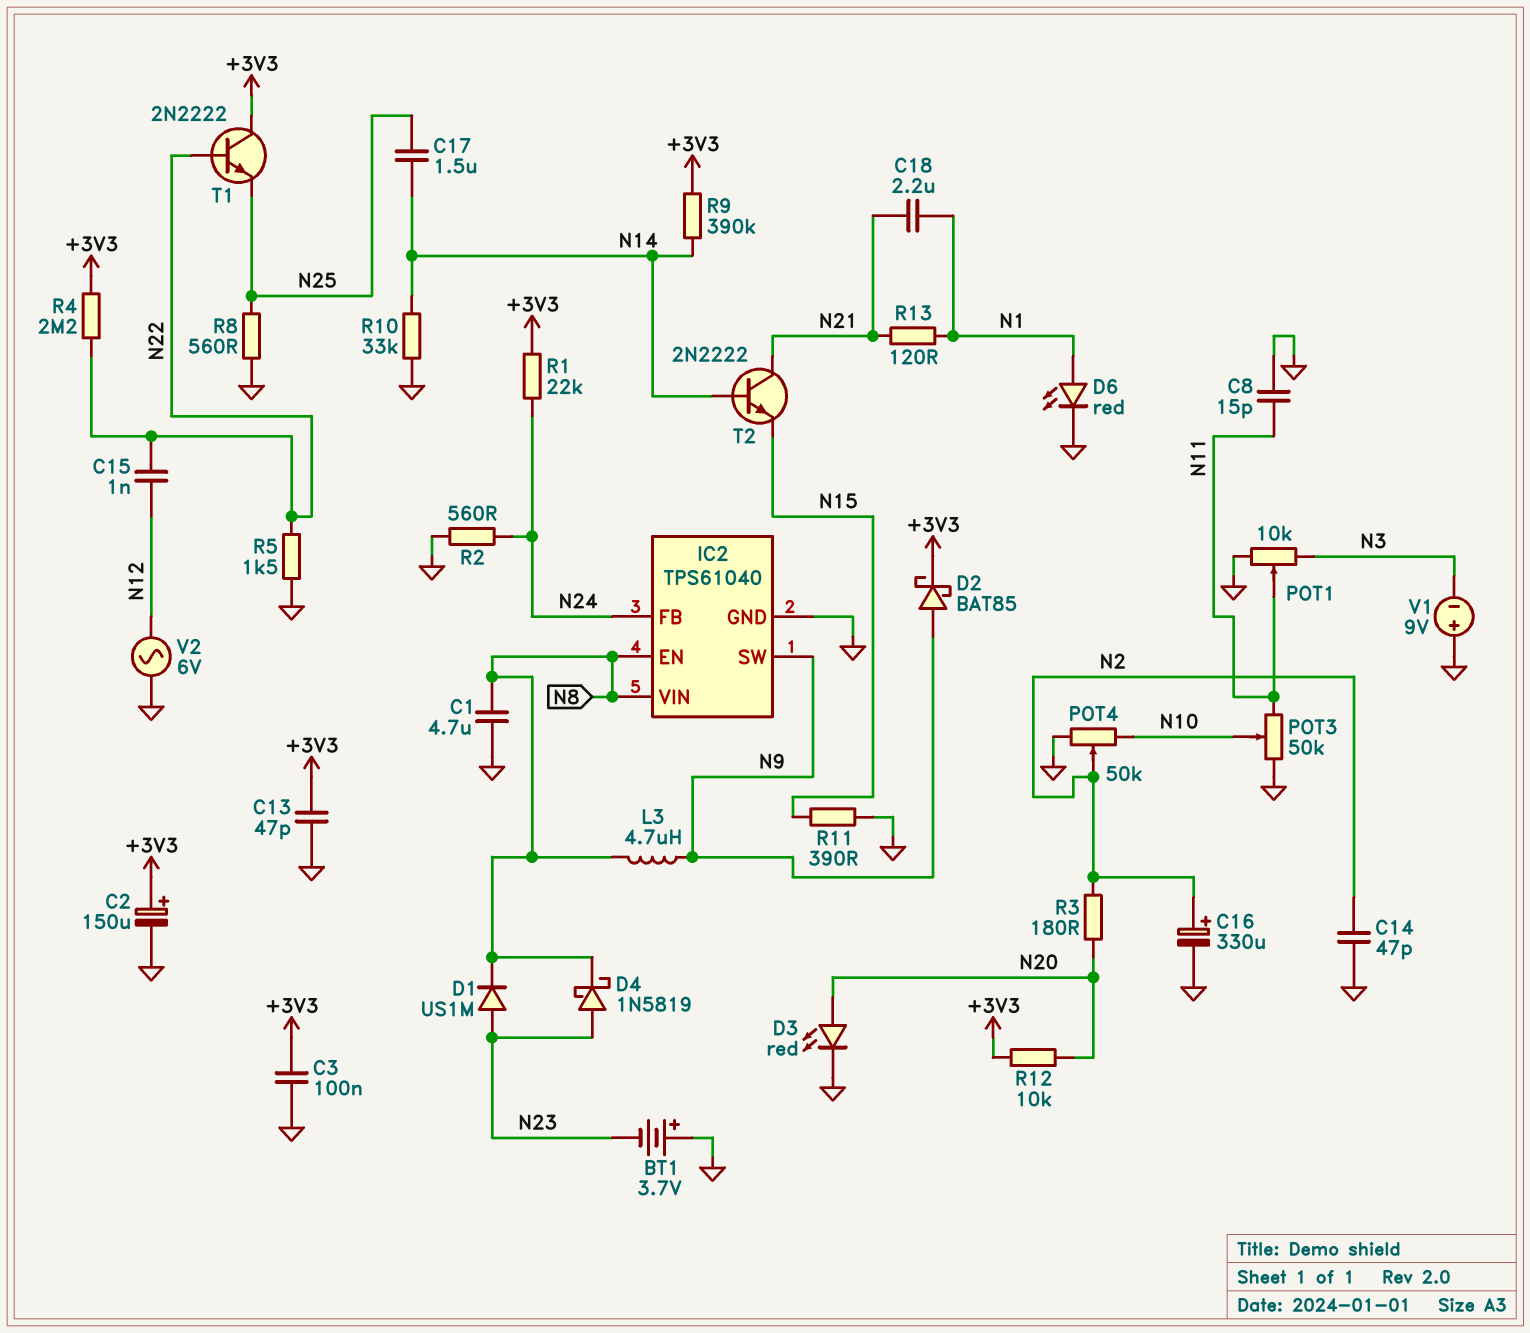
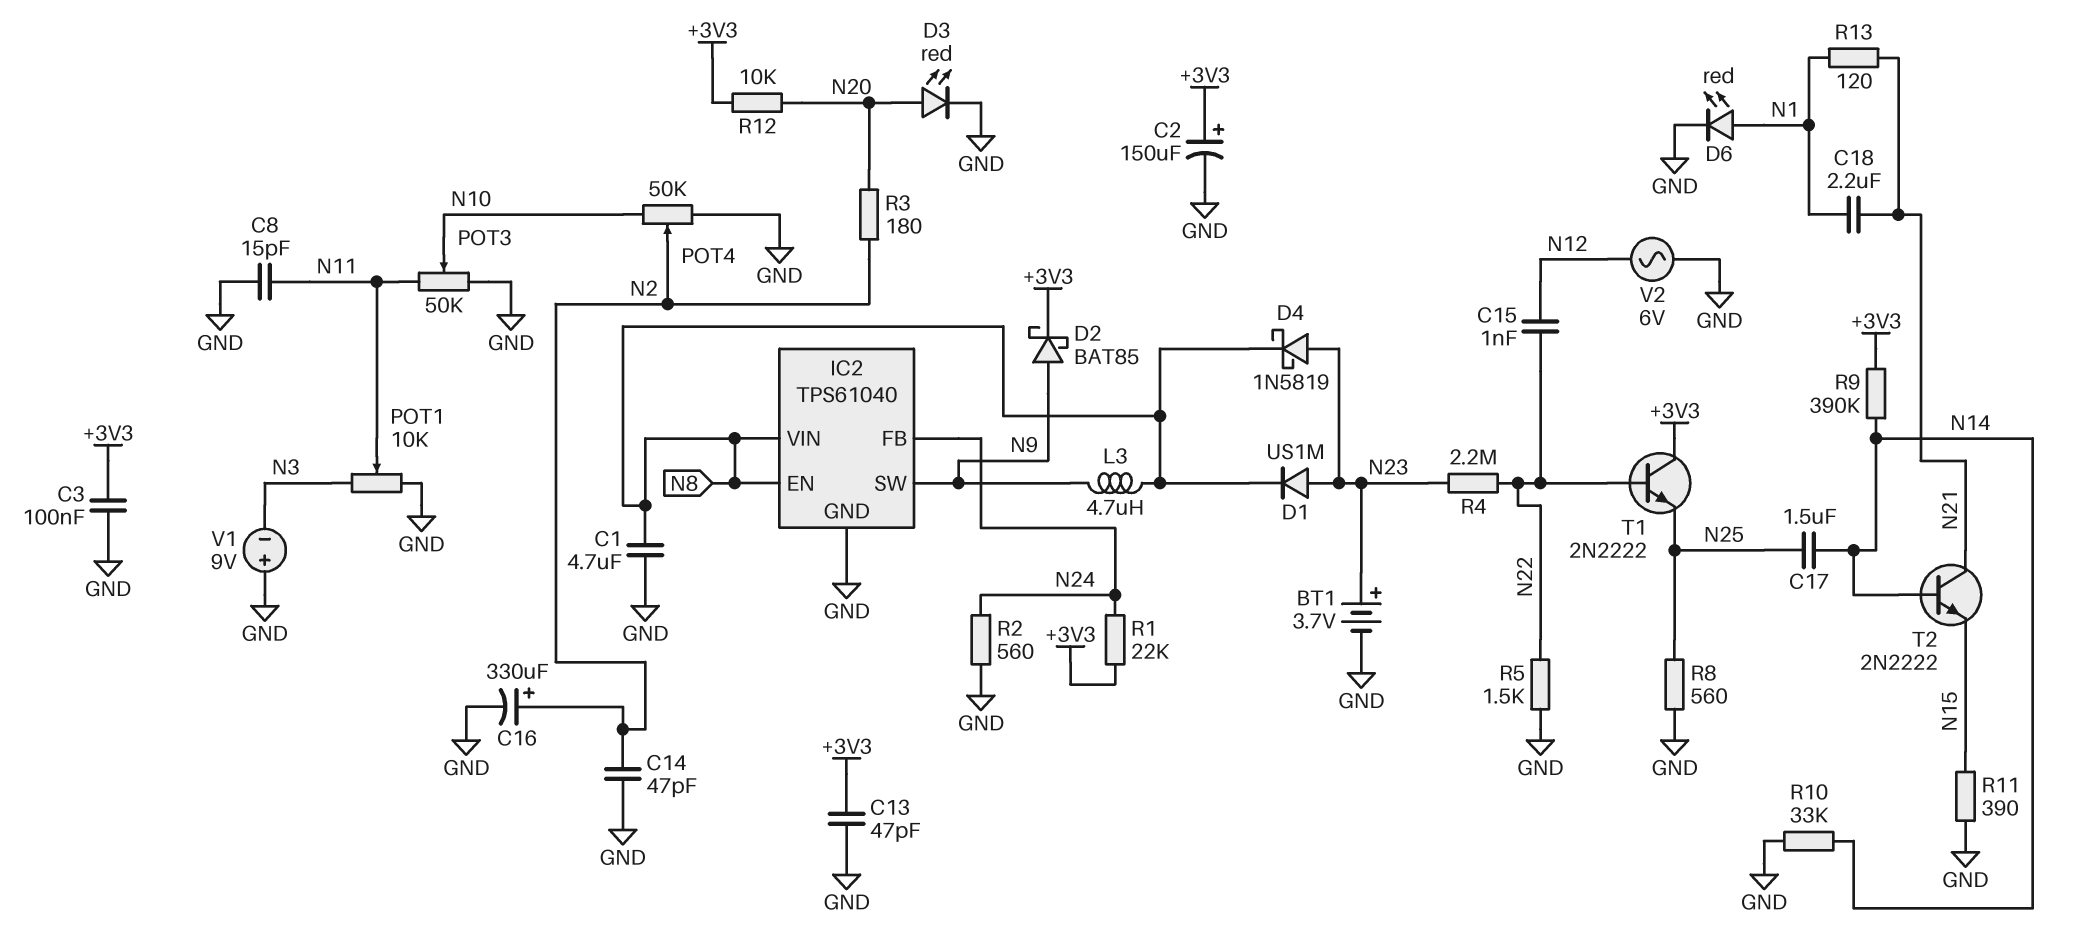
BT1: 3.7V (plus GND, minus N23) -> 3.7V (plus N23, minus GND)
R4: 2.2M (+3V3, N22) -> 2.2M (N22, N23)

